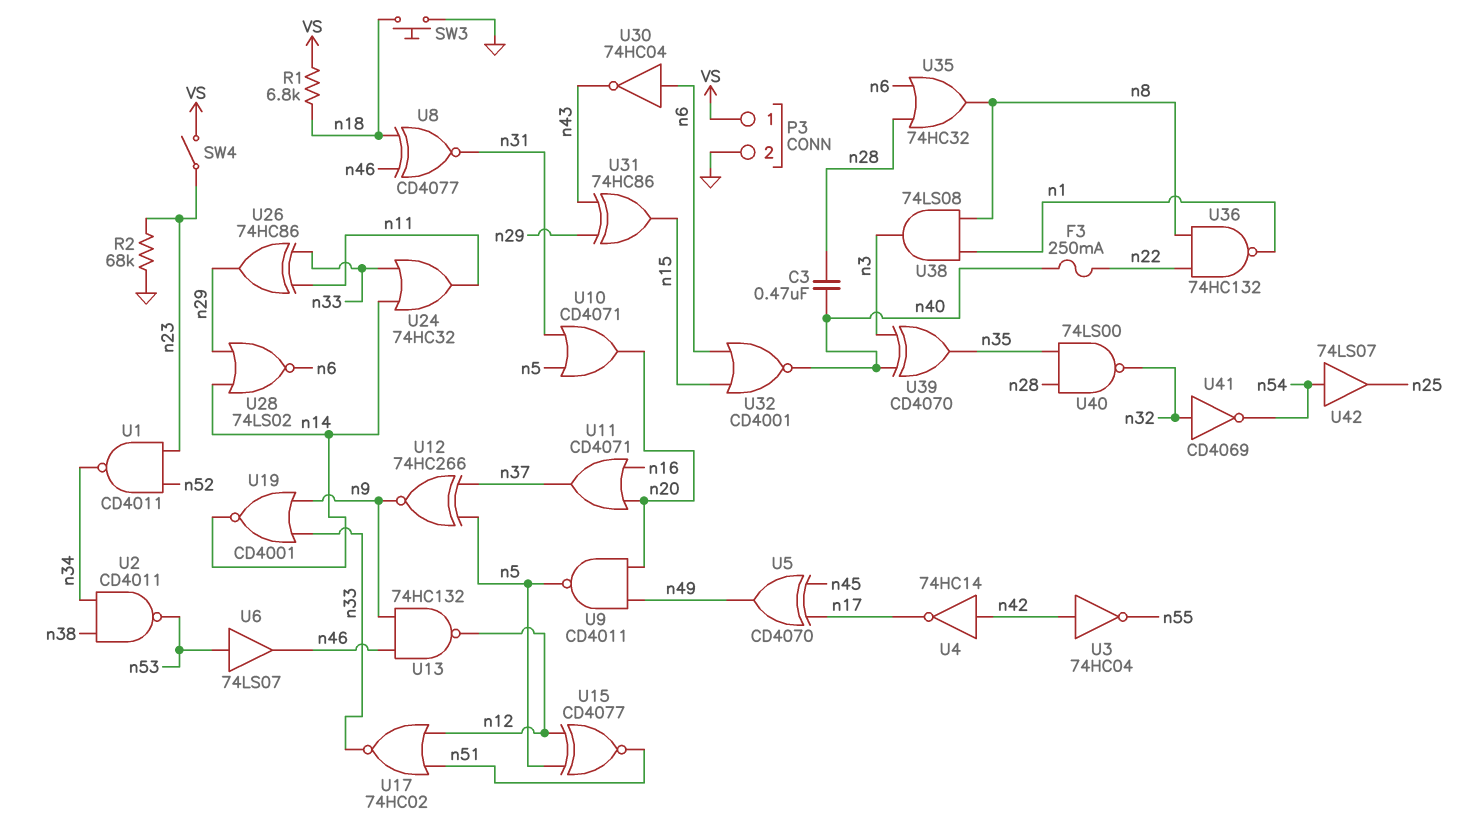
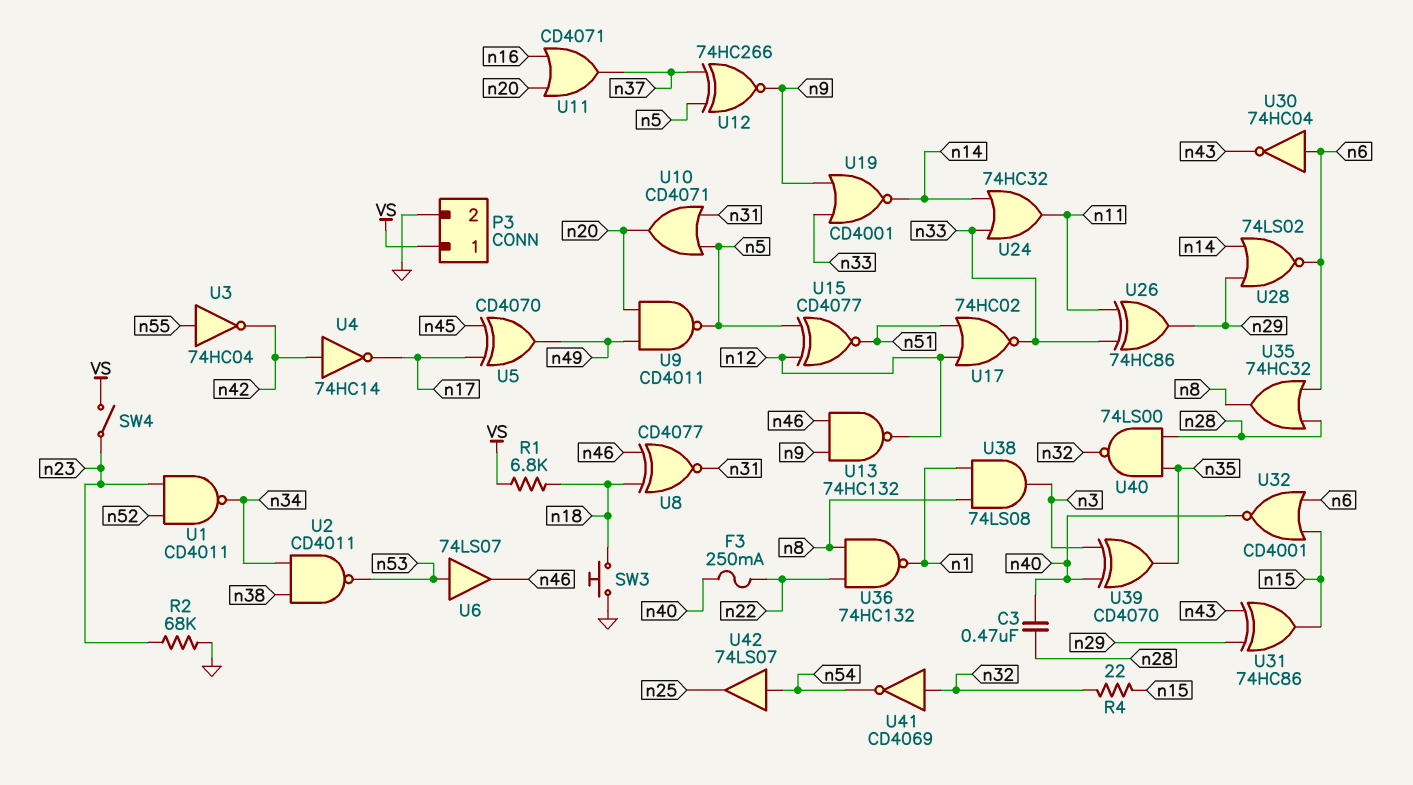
R4: none -> 22 (n15, n32)
U3: NOT 74HC04 (in n42, out n55) -> NOT 74HC04 (in n55, out n42)

